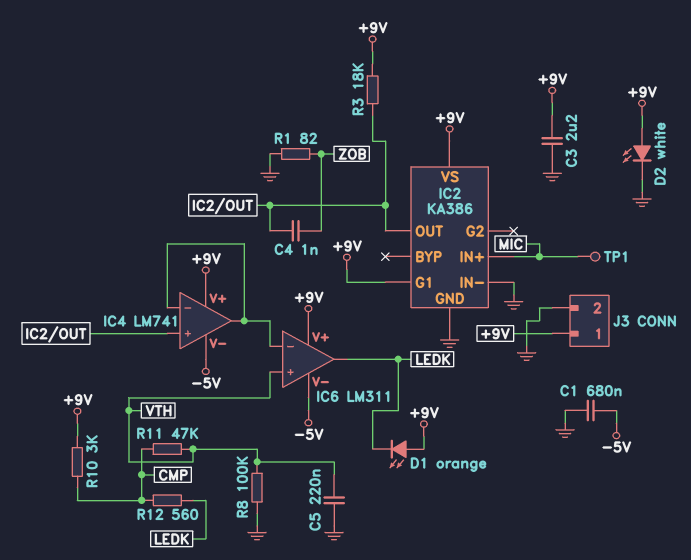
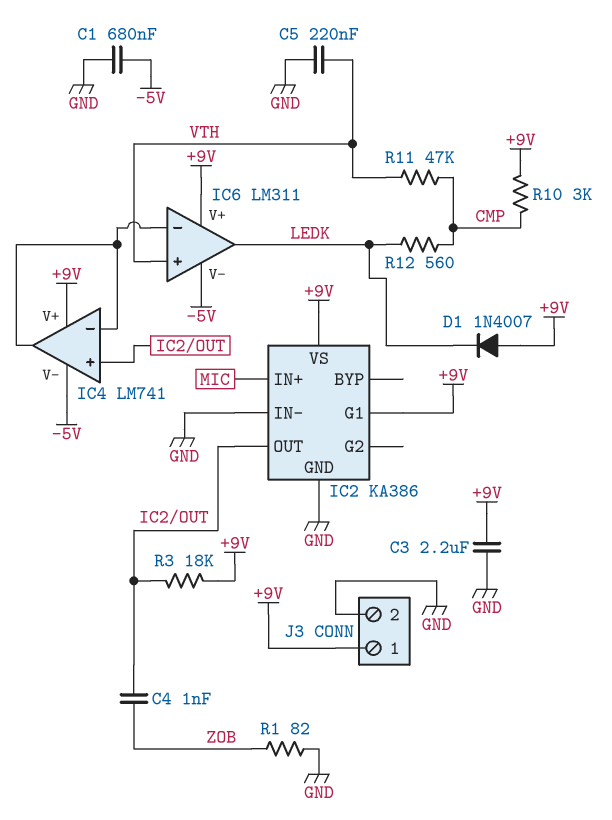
D1: LED orange (A +9V, K LEDK) -> diode 1N4007 (A +9V, K LEDK)
D2: LED white (A +9V, K GND) -> none
R8: 100k (GND, VTH) -> none
TP1: test point (MIC) -> none

